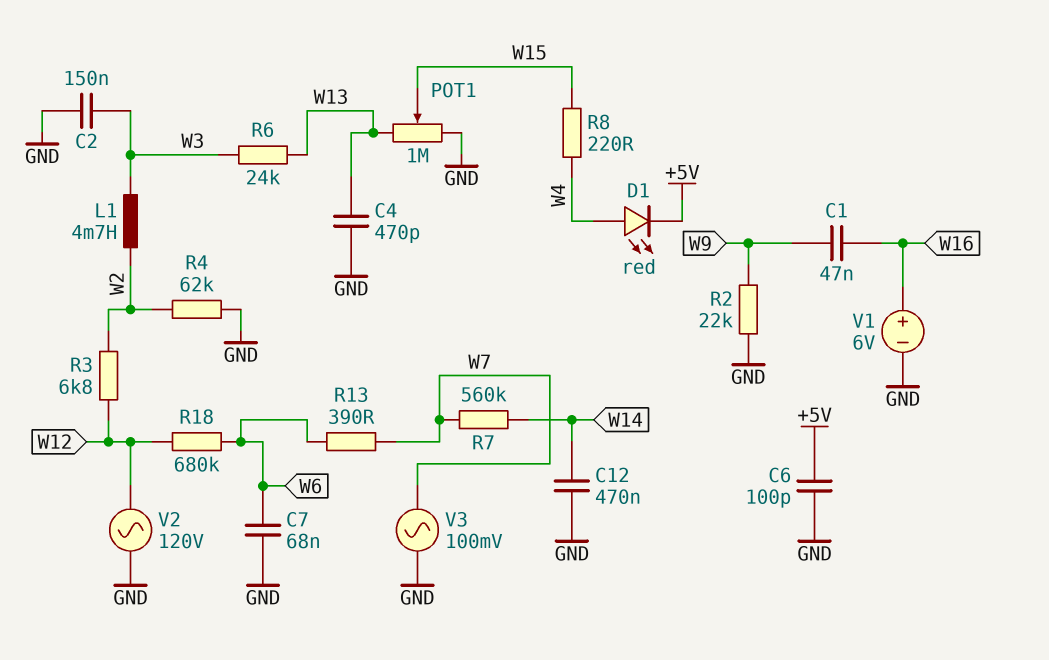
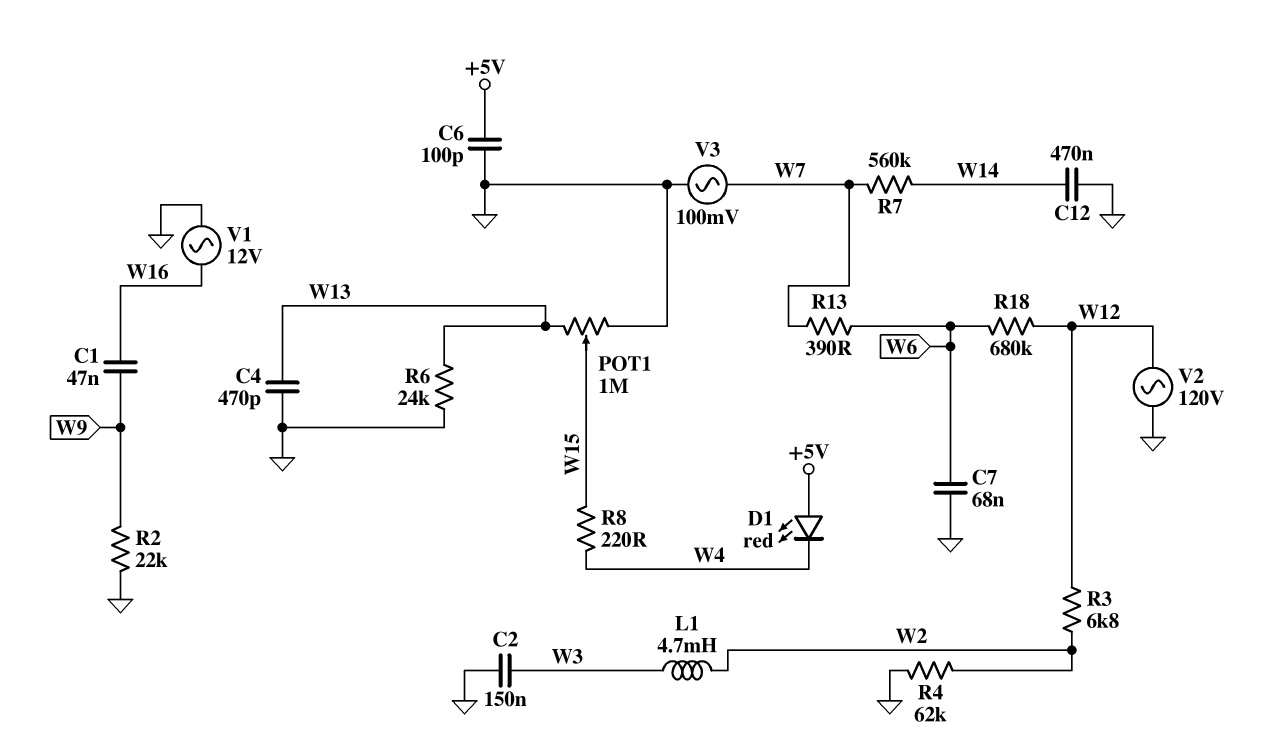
D1: LED red (A W4, K +5V) -> LED red (A +5V, K W4)
R6: 24k (W3, W13) -> 24k (GND, W13)
V1: 6V (plus W16, minus GND) -> AC 12V (GND, W16)

